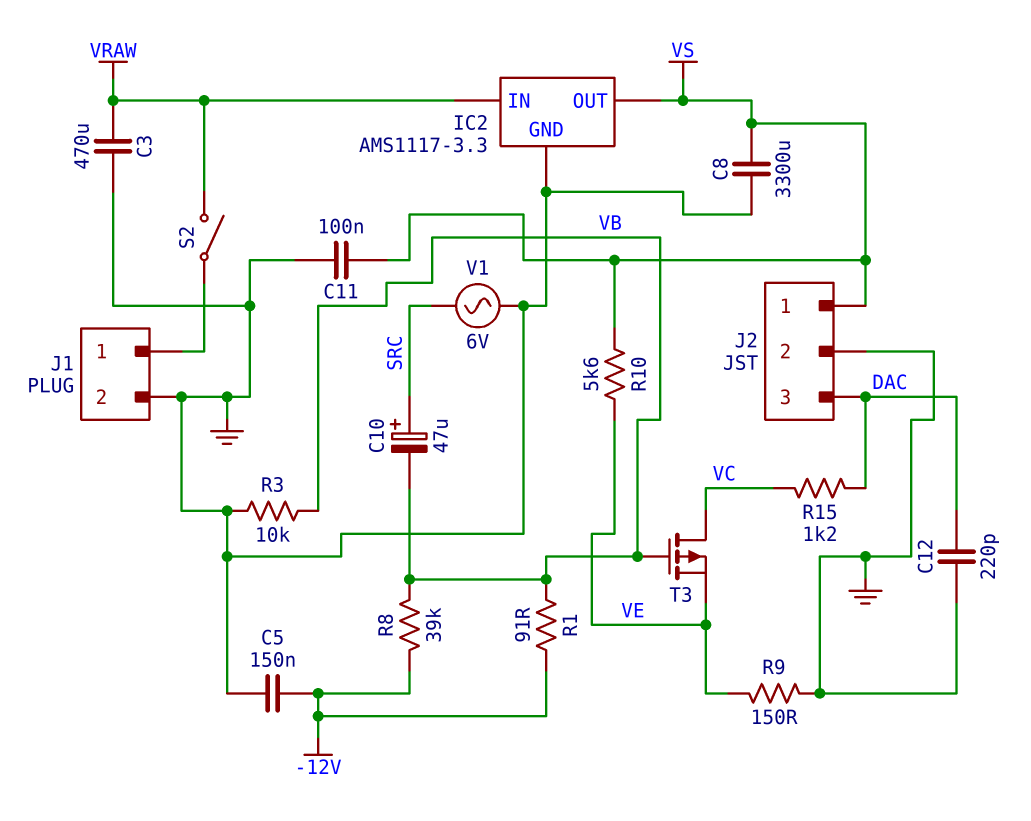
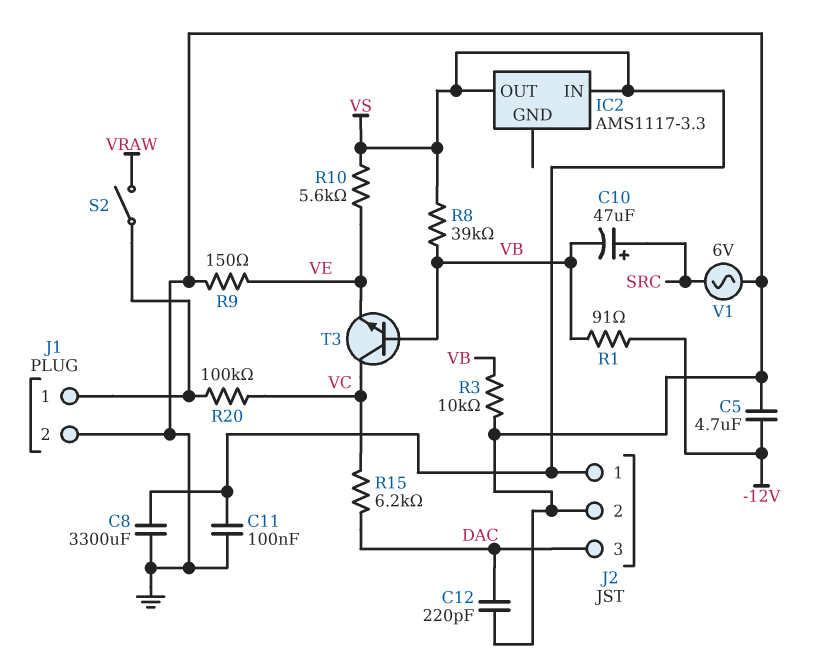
C3: 470uF (GND, VRAW) -> none
C5: 150nF (-12V, GND) -> 4.7uF (-12V, GND)
IC2 pin GND: GND -> none
IC2 pin IN: VRAW -> VS
R8: 39k (-12V, VB) -> 39k (VB, VS)
R15: 1.2k (DAC, VC) -> 6.2k (DAC, VC)
R20: none -> 100k (J1/1, VC)
T3: PMOS (G VB, D VC, S VE) -> NPN (B VB, C VC, E VE)

